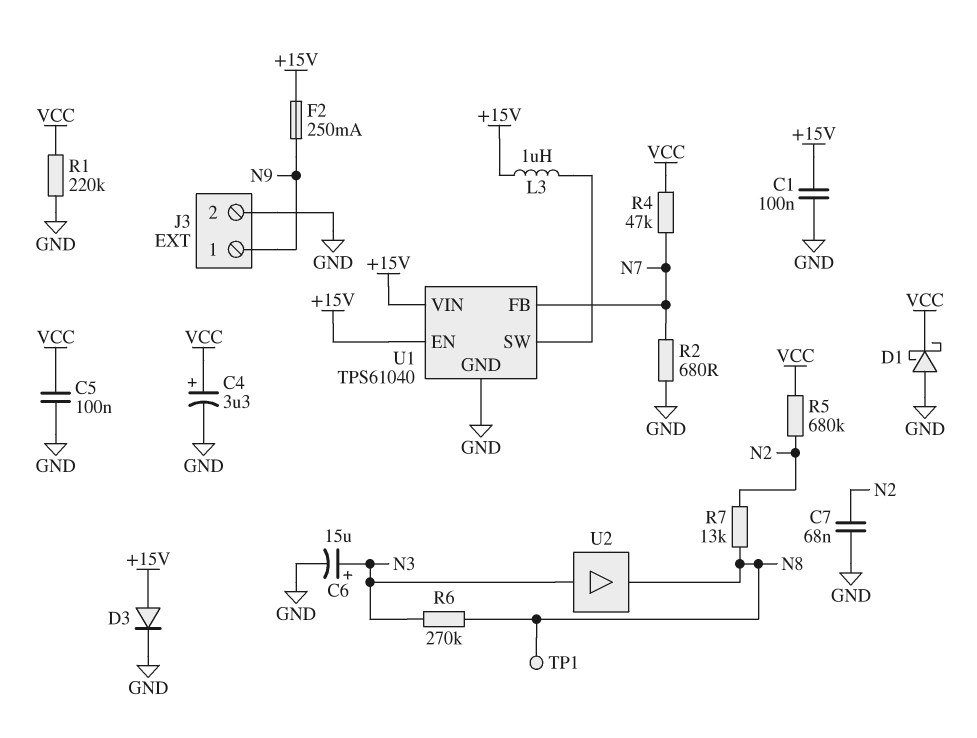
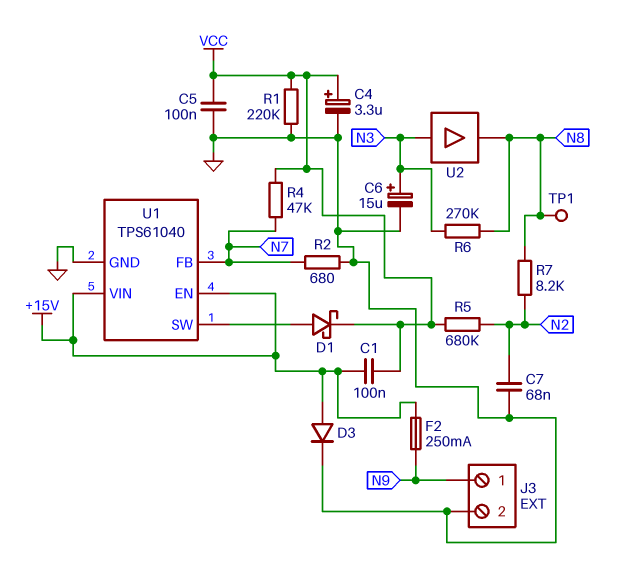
C1: 100nF (+15V, GND) -> 100nF (+15V, VCC)
D1: schottky (A GND, K VCC) -> schottky (A U1/SW, K VCC)
L3: 1uH (+15V, U1/SW) -> none
R7: 13k (N2, N8) -> 8.2k (N2, N8)

